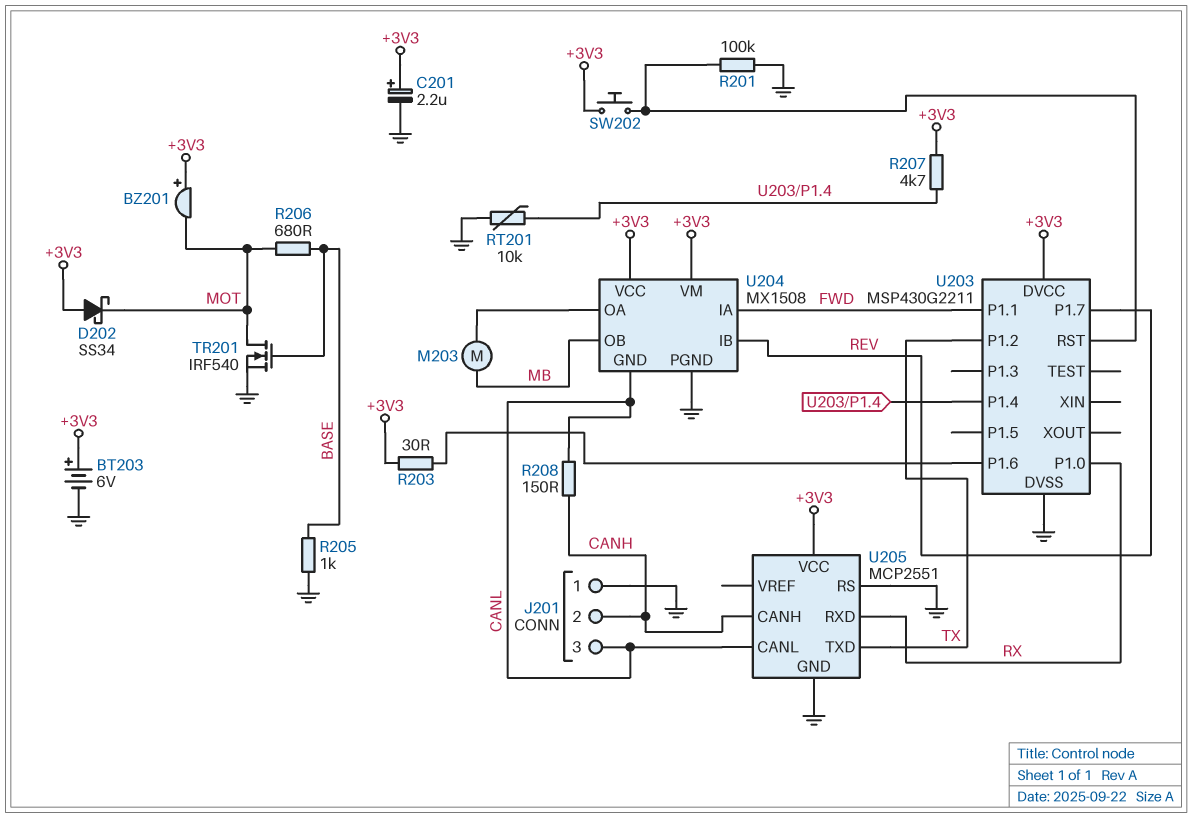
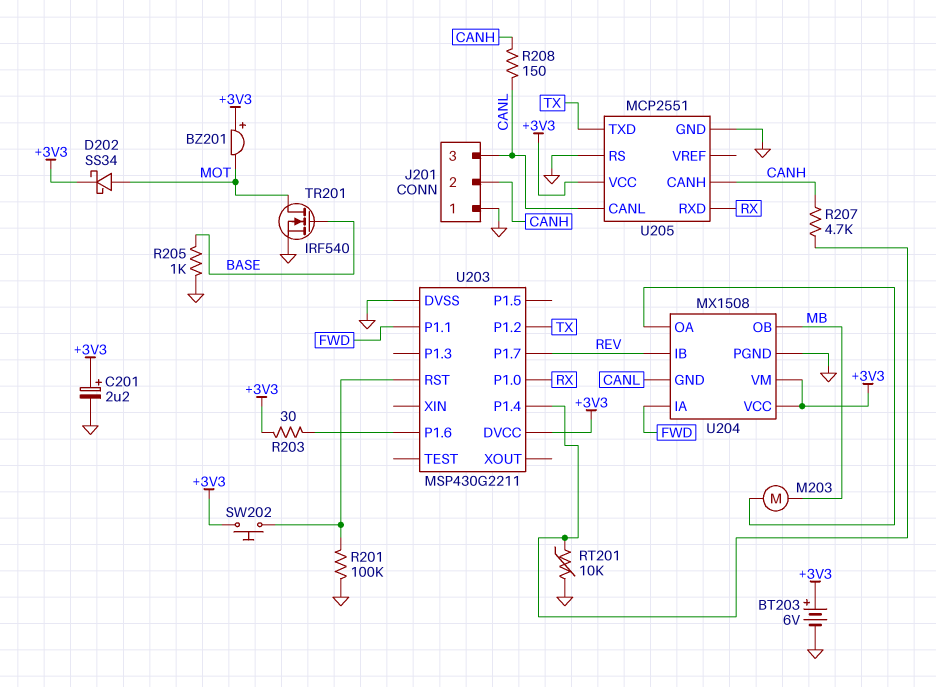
D202: schottky SS34 (A +3V3, K MOT) -> schottky SS34 (A MOT, K +3V3)
R206: 680 (BASE, MOT) -> none
R207: 4.7k (+3V3, U203/P1.4) -> 4.7k (CANH, U203/P1.4)

